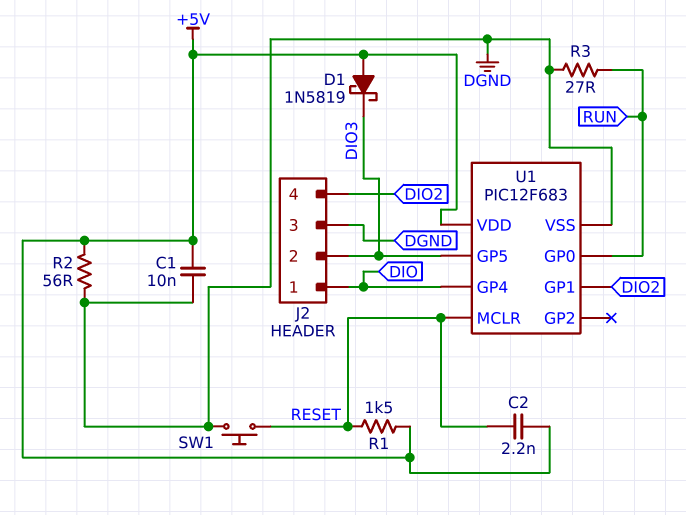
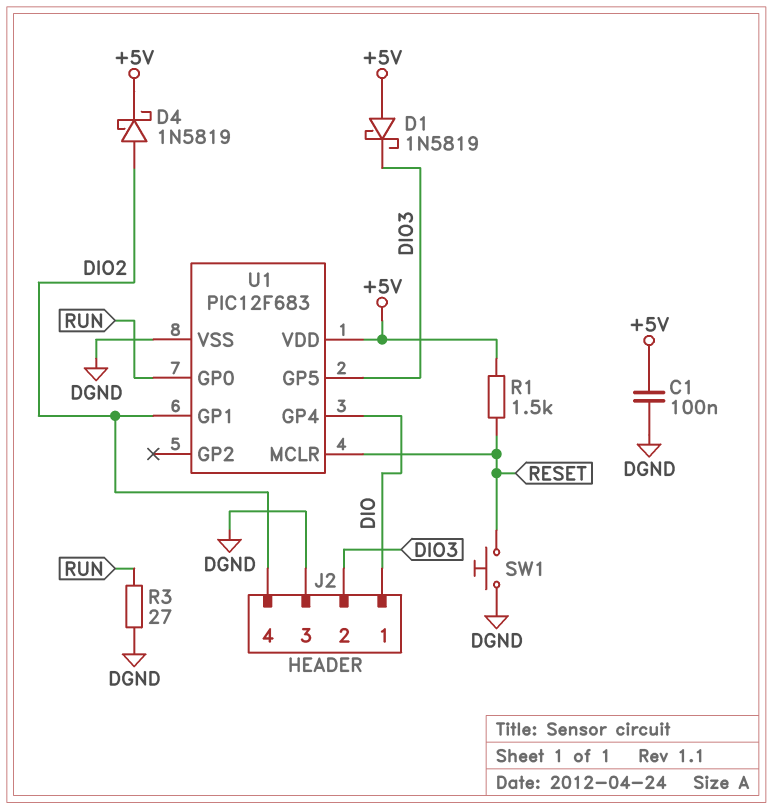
C1: 10nF (+5V, DGND) -> 100nF (+5V, DGND)
C2: 2.2nF (+5V, RESET) -> none
D4: none -> schottky 1N5819 (A DIO2, K +5V)
R2: 56 (+5V, DGND) -> none

